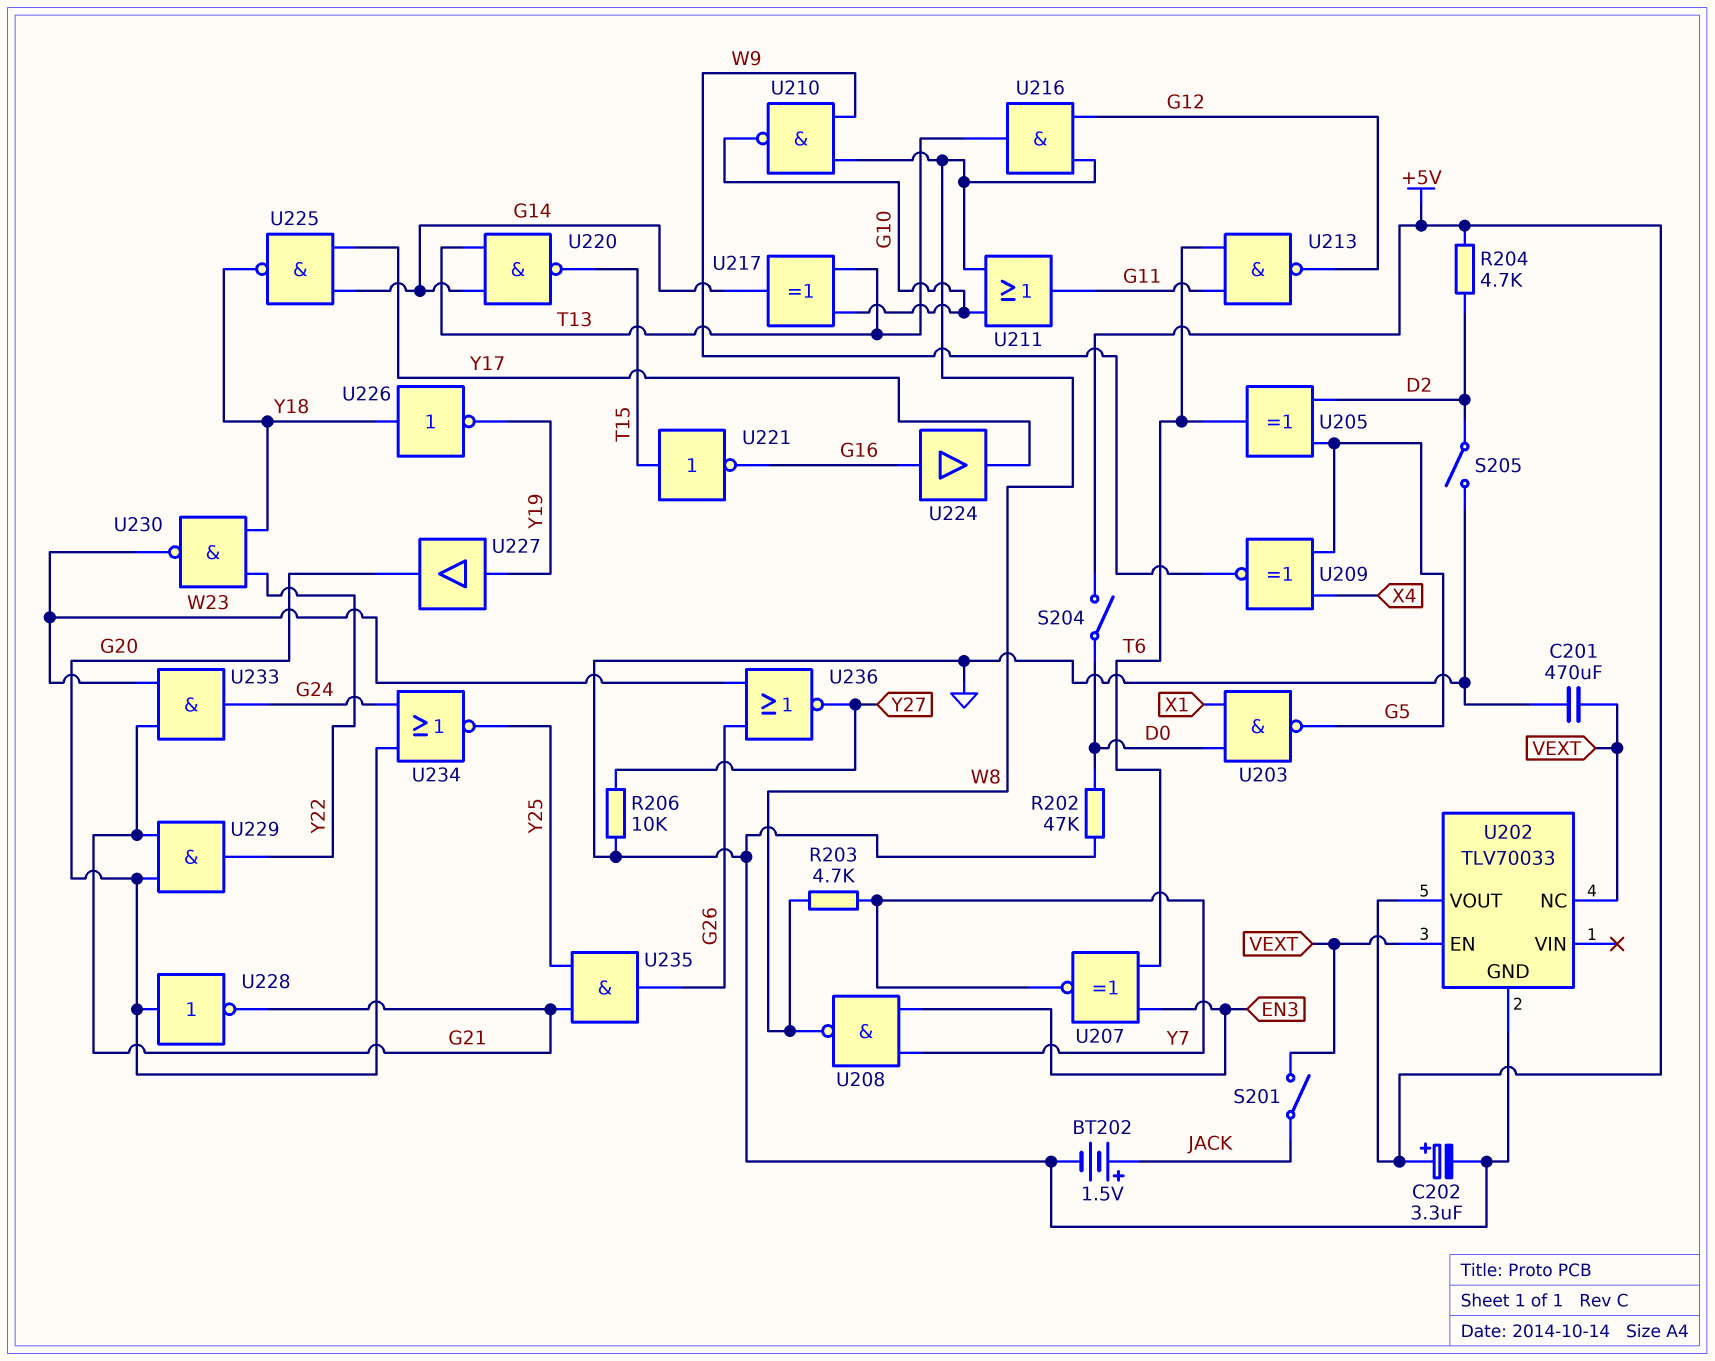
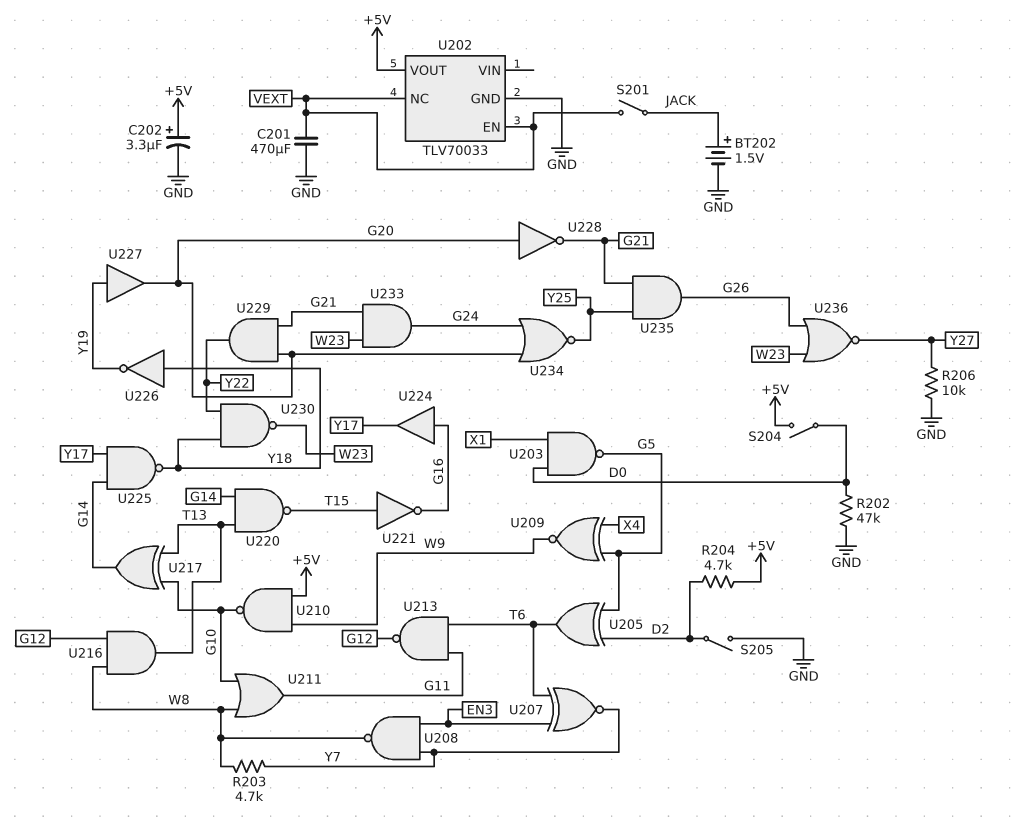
U210: NAND (in W8, in W9, out G10) -> NAND (in +5V, in W9, out G10)

